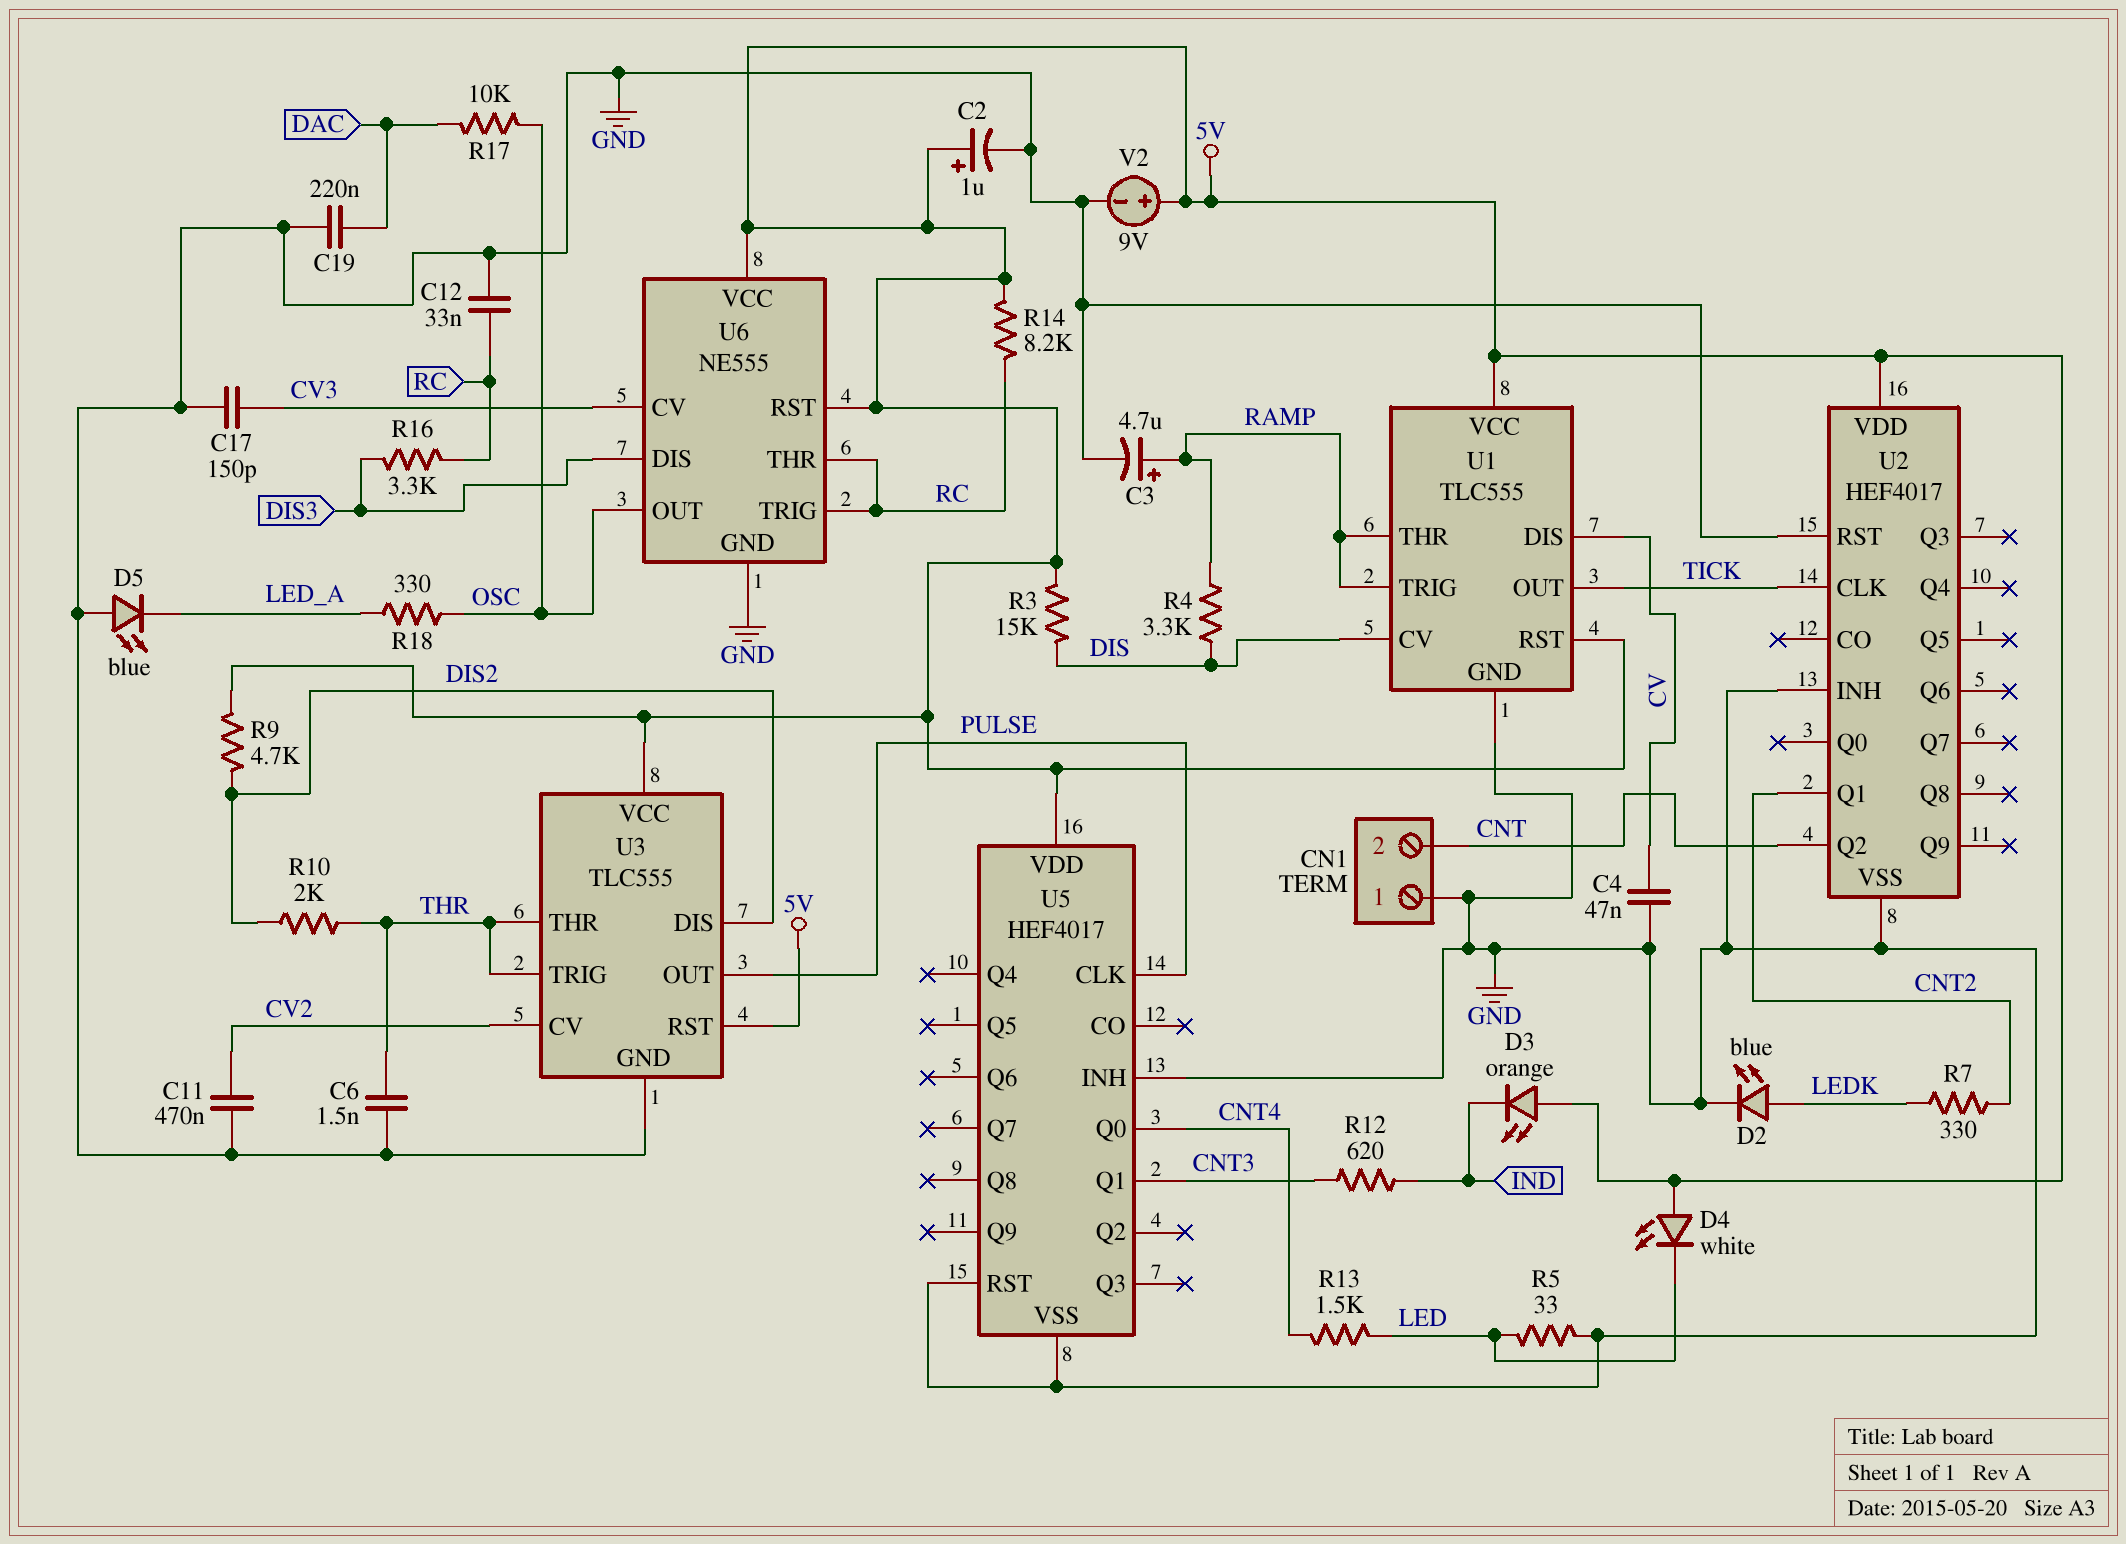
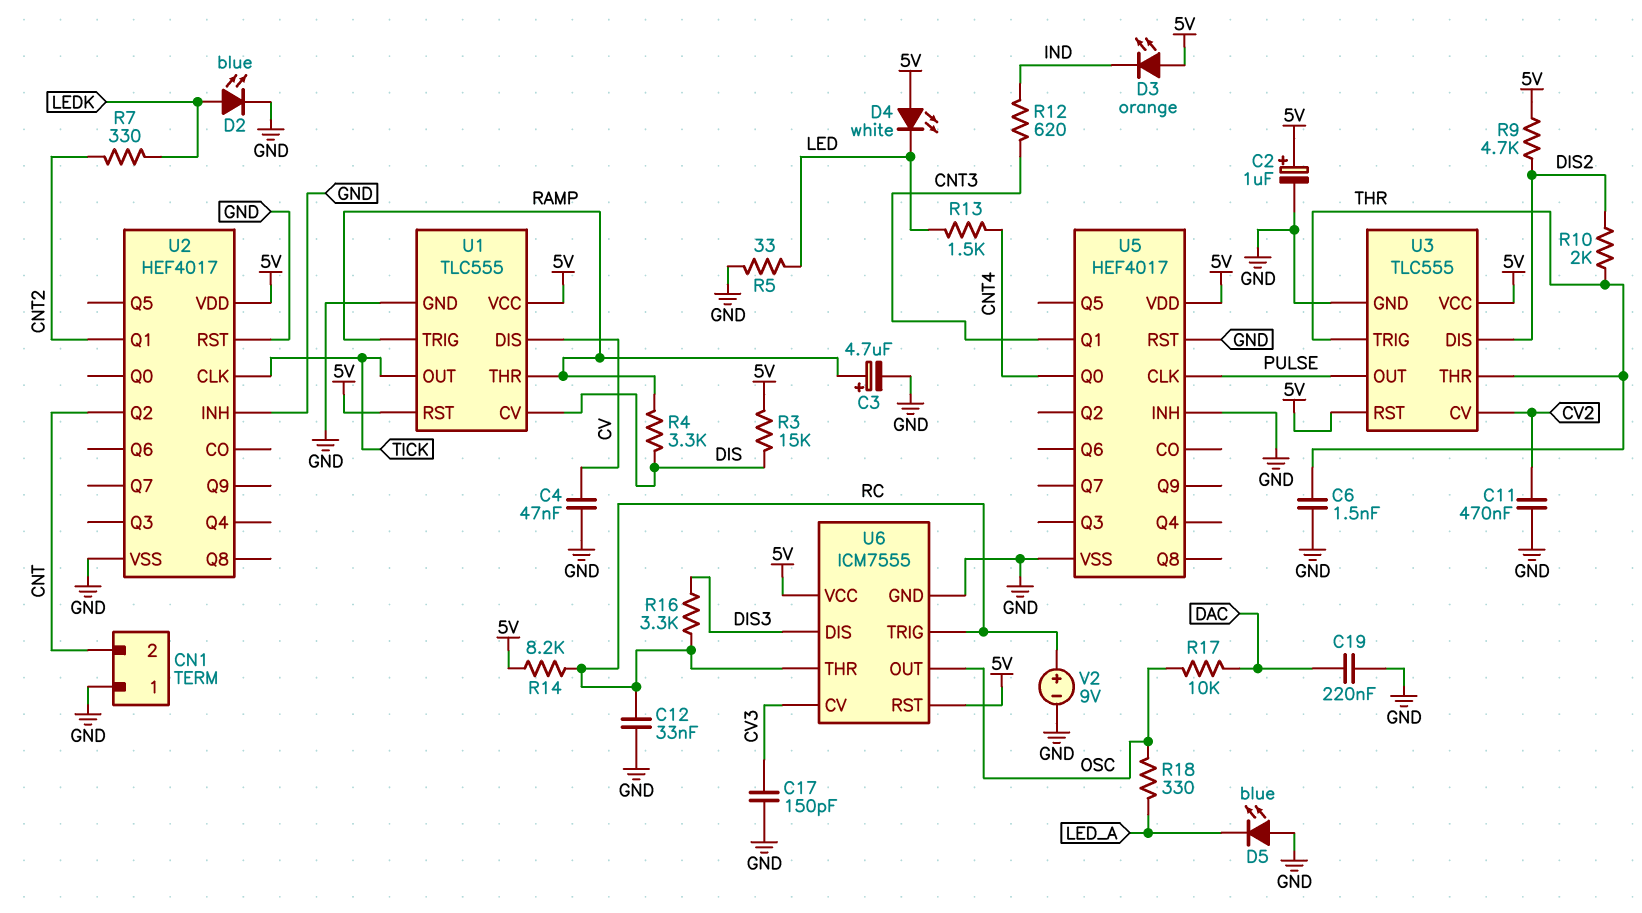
U6: NE555 -> ICM7555
V2: 9V (plus 5V, minus GND) -> 9V (plus RC, minus GND)

